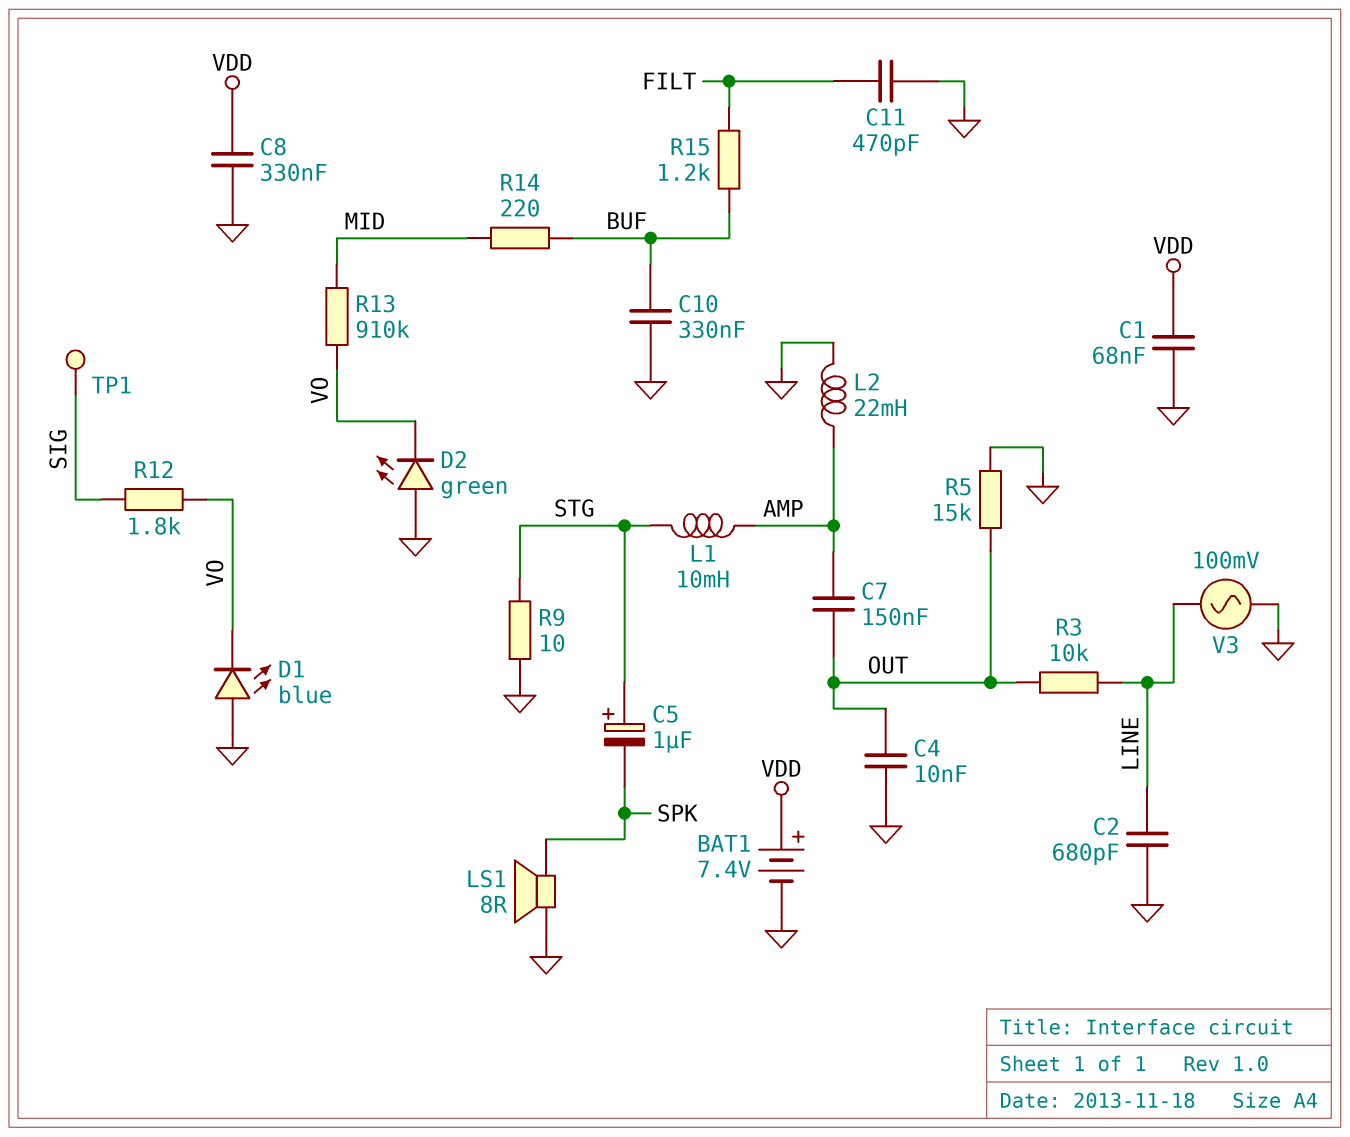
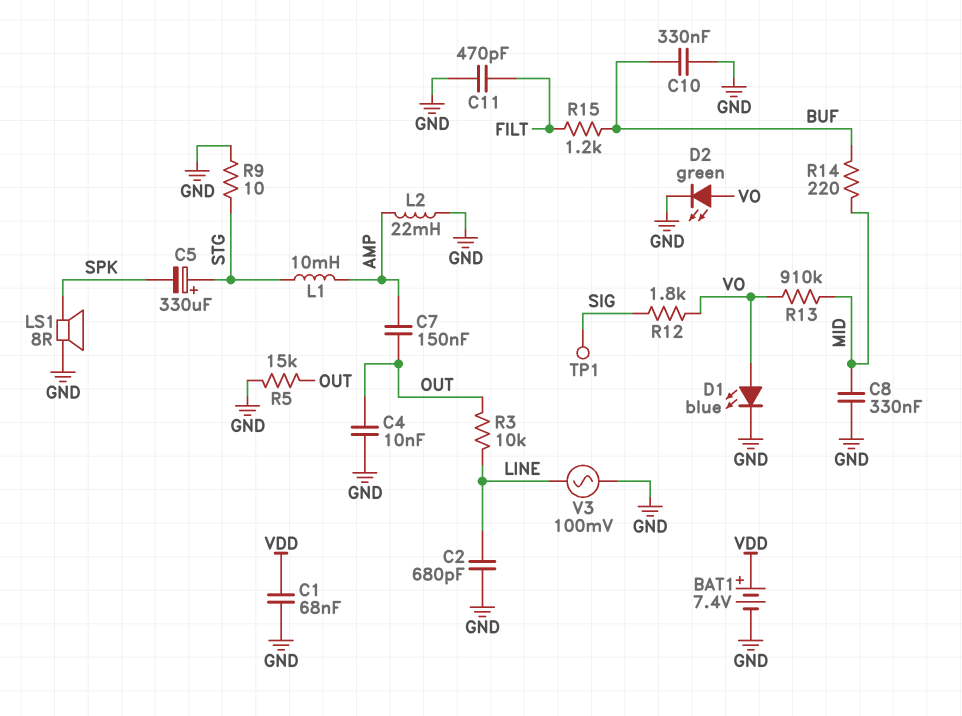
C5: 1uF (plus STG, minus SPK) -> 330uF (plus STG, minus SPK)
C8: 330nF (GND, VDD) -> 330nF (GND, MID)
D1: LED blue (A GND, K VO) -> LED blue (A VO, K GND)
D2: LED green (A GND, K VO) -> LED green (A VO, K GND)

